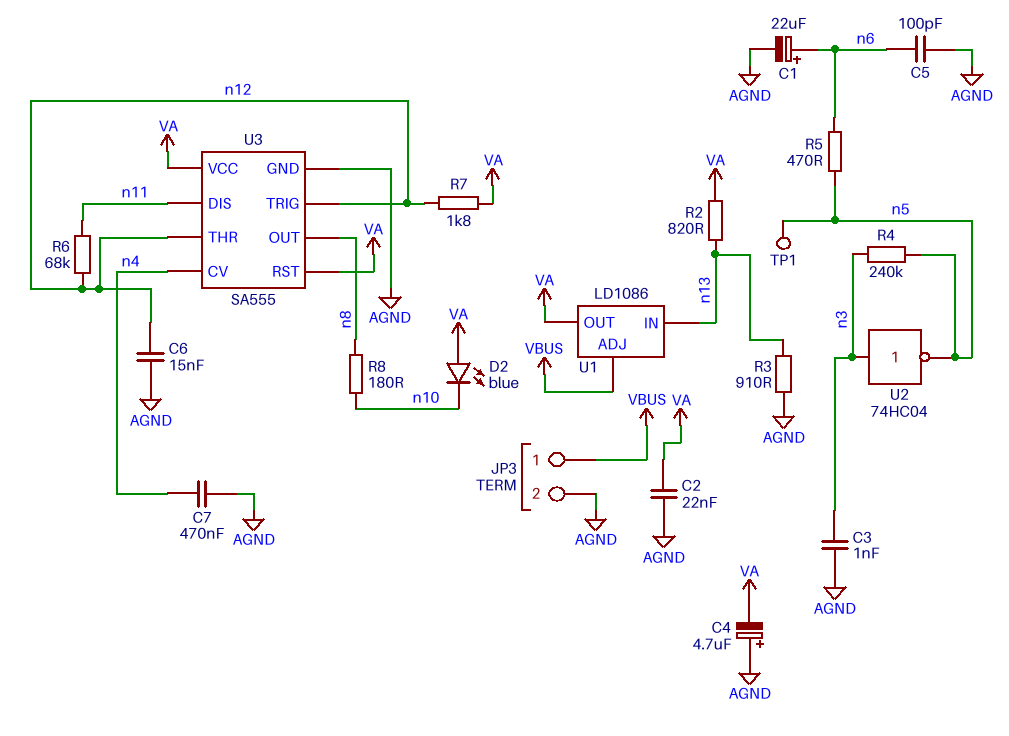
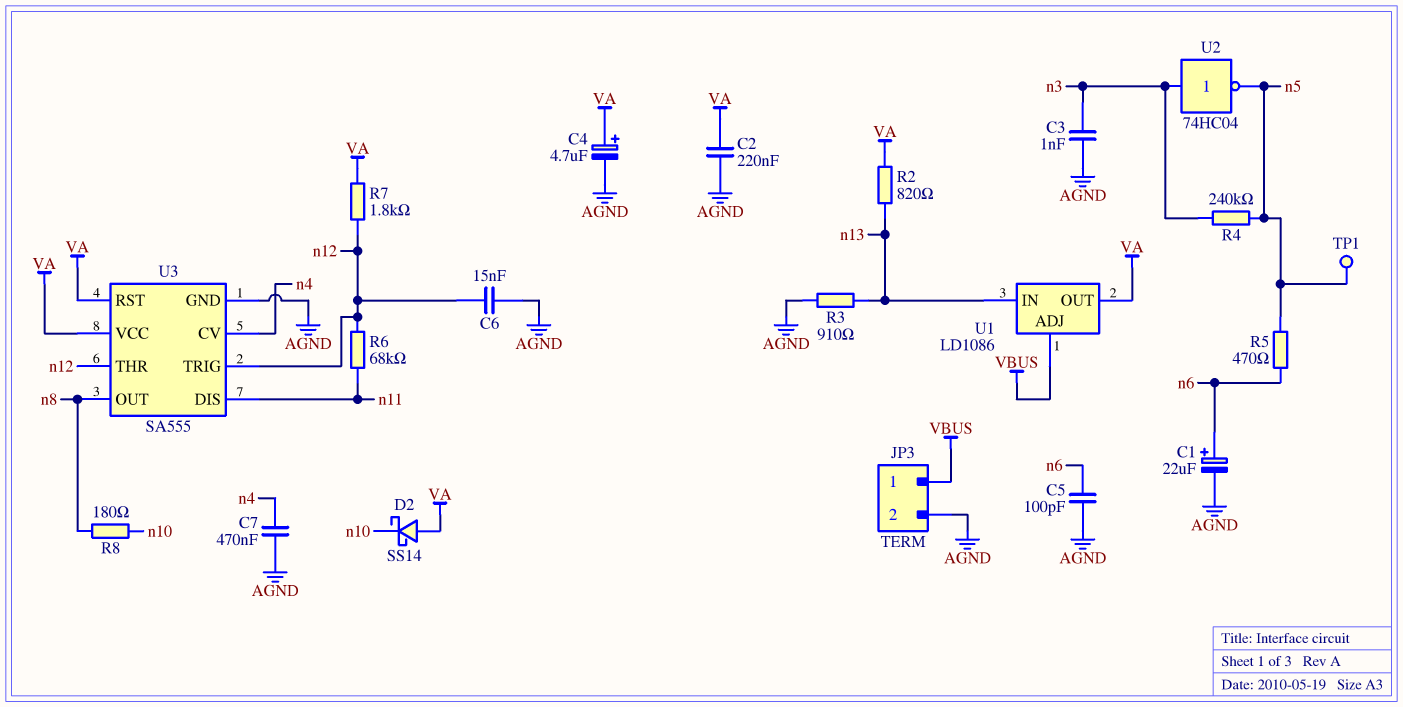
C2: 22nF (AGND, VA) -> 220nF (AGND, VA)
C4: 4.7uF (plus AGND, minus VA) -> 4.7uF (plus VA, minus AGND)
D2: LED blue (A VA, K n10) -> schottky SS14 (A VA, K n10)

